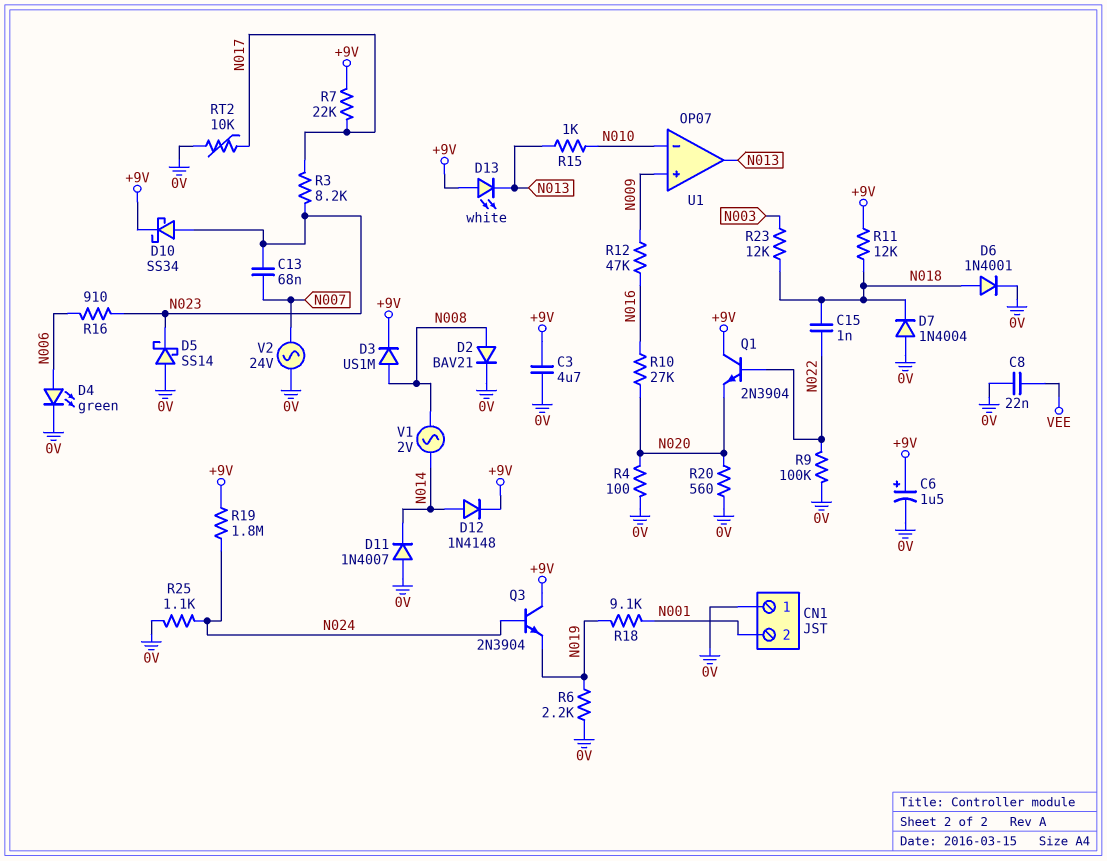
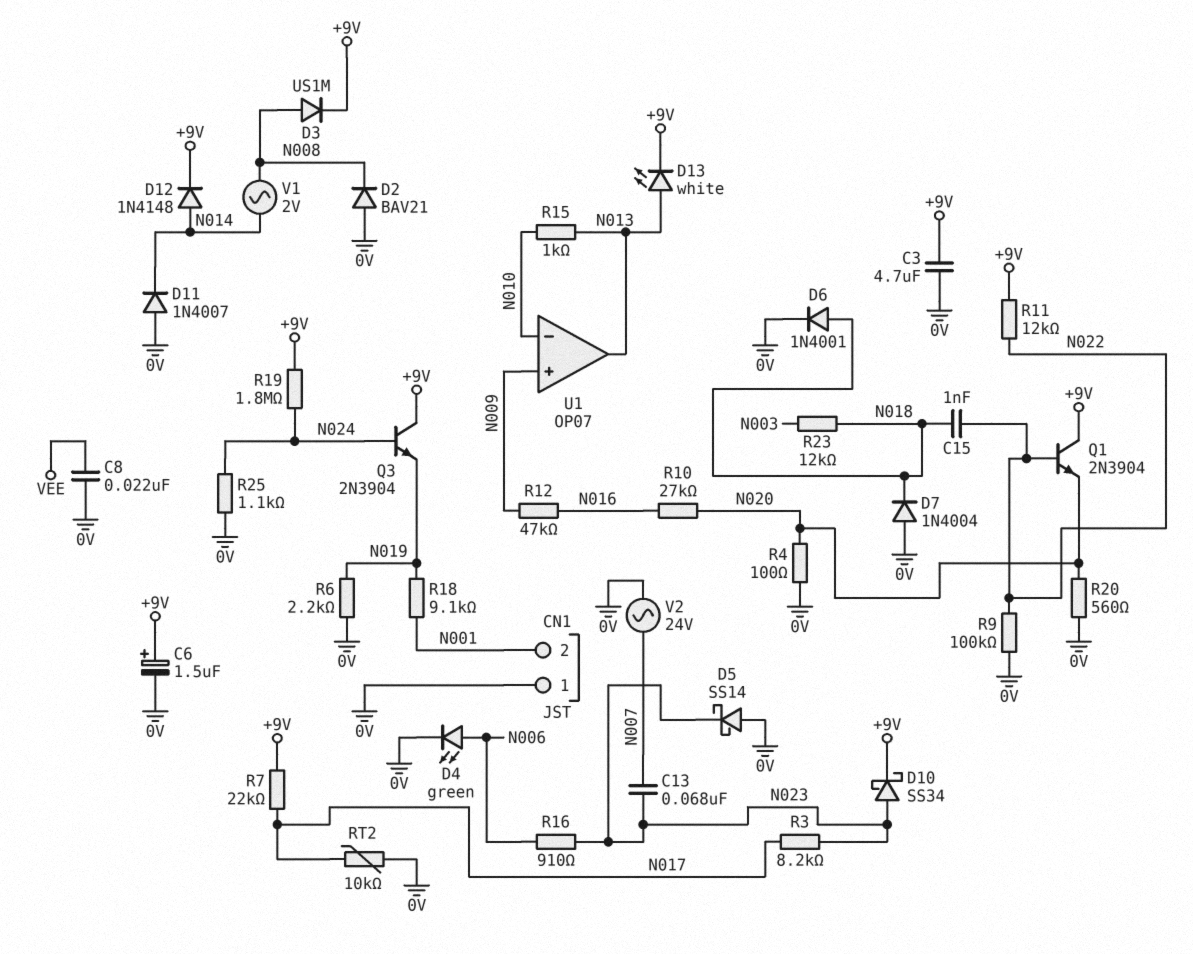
D2: diode BAV21 (A N008, K 0V) -> diode BAV21 (A 0V, K N008)
D13: LED white (A +9V, K N013) -> LED white (A N013, K +9V)
R11: 12k (+9V, N018) -> 12k (+9V, N022)

